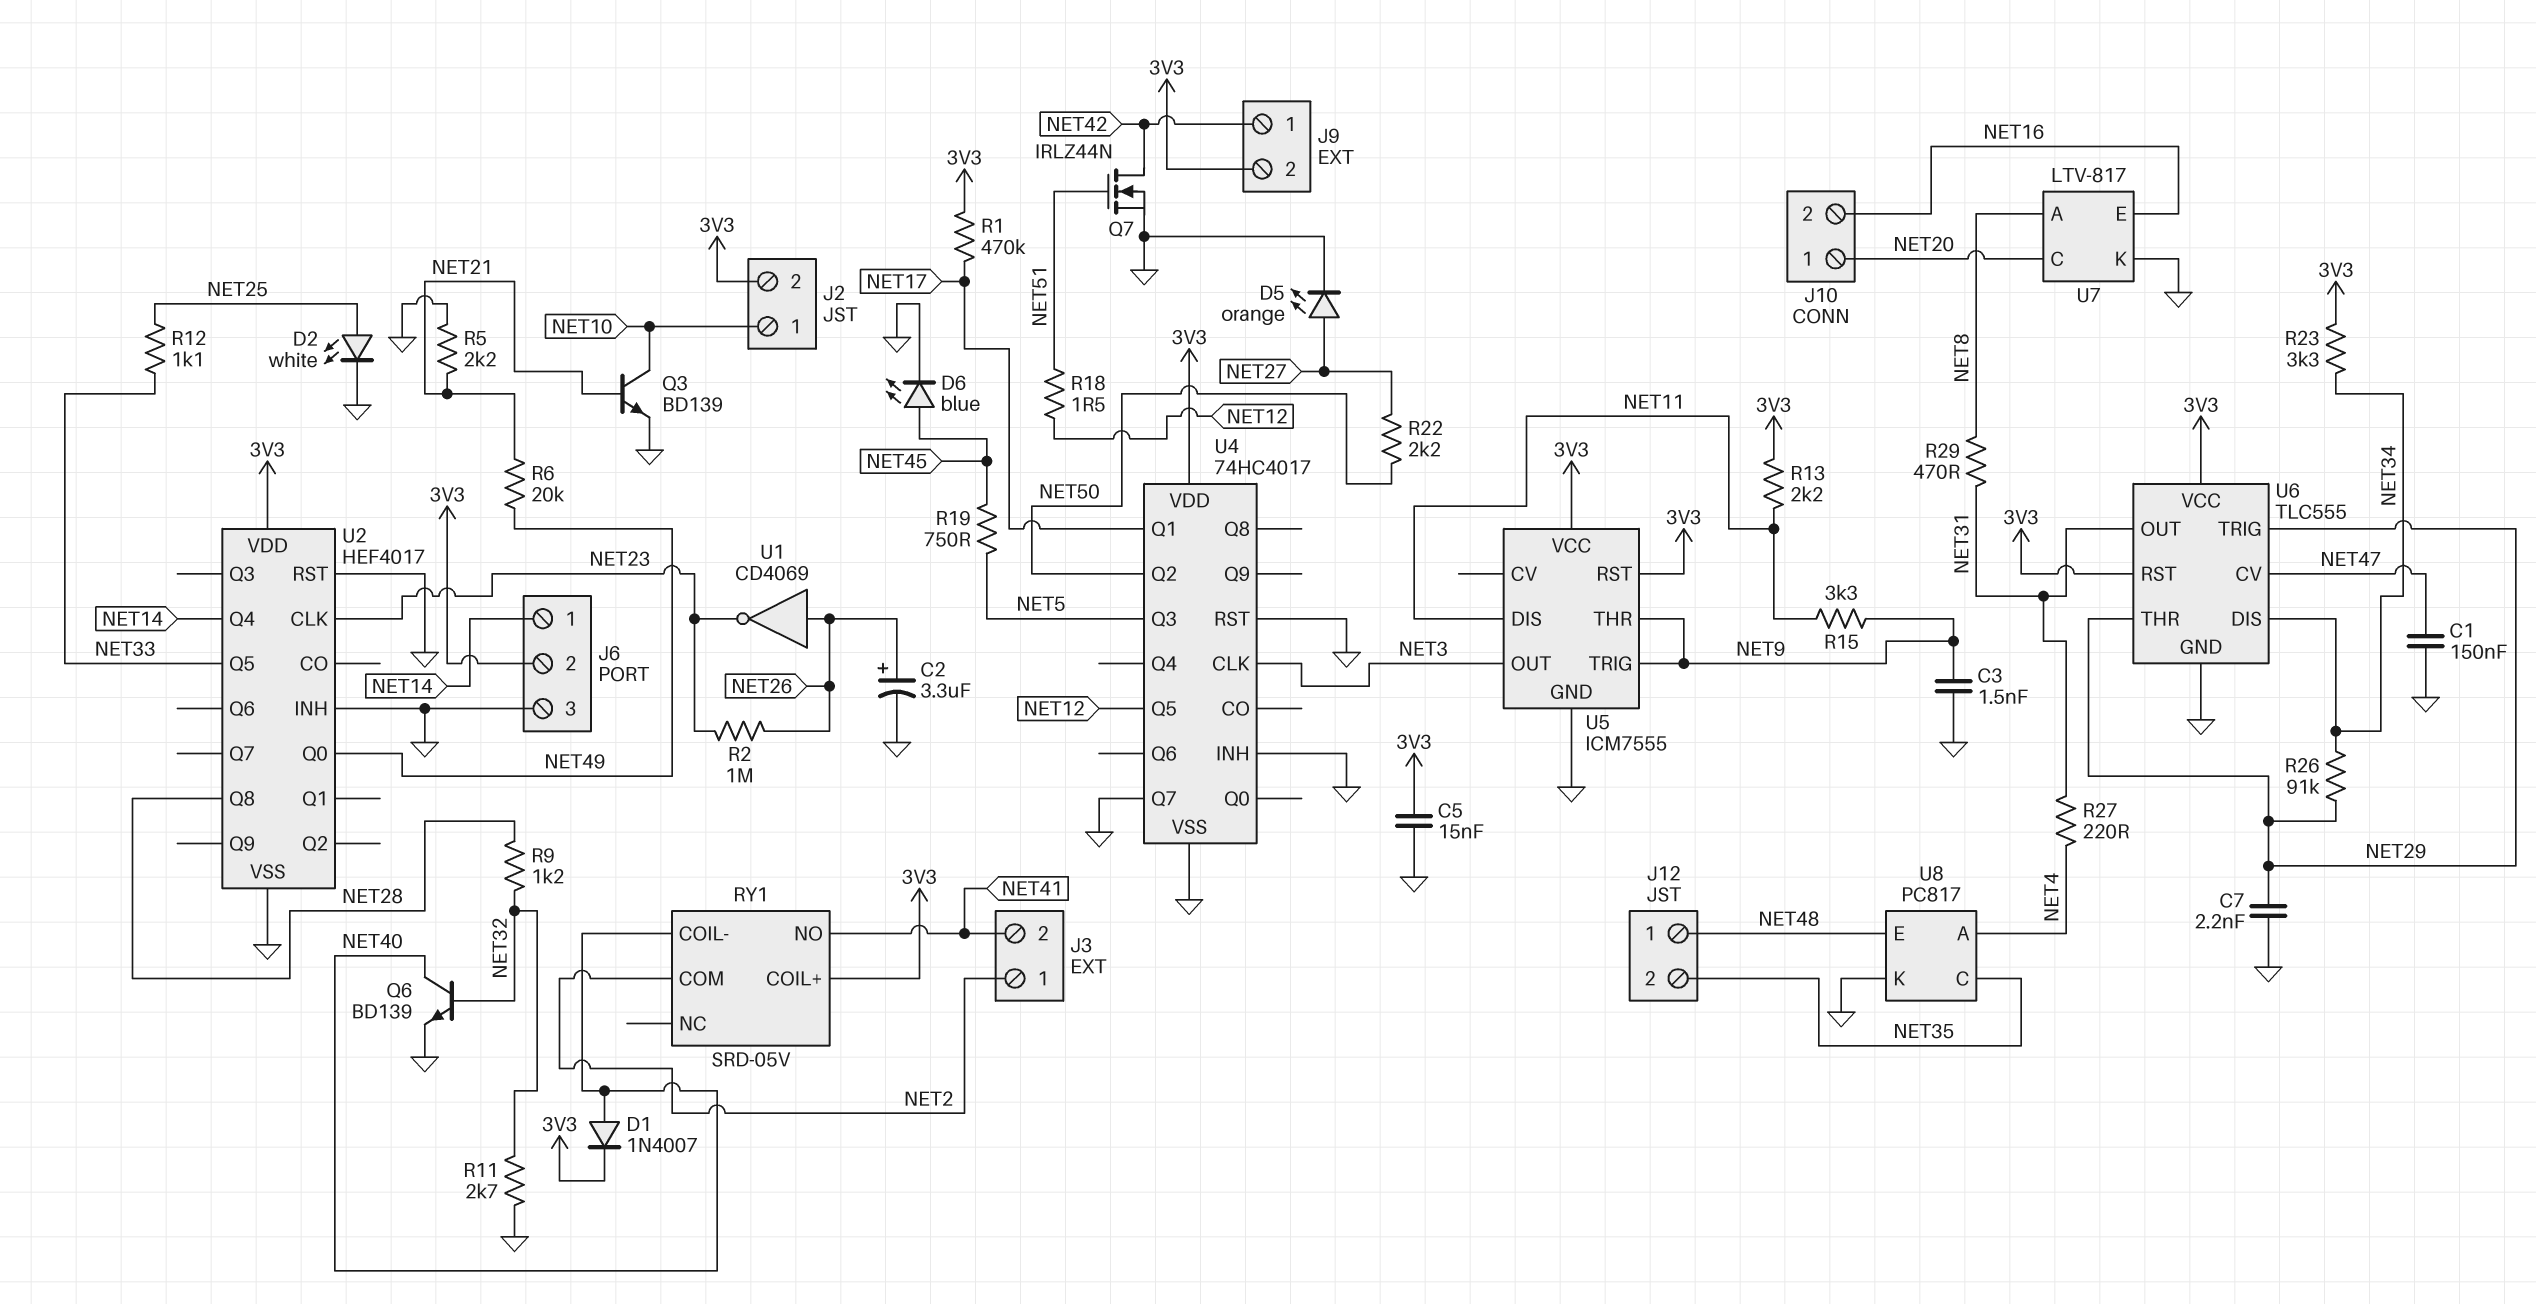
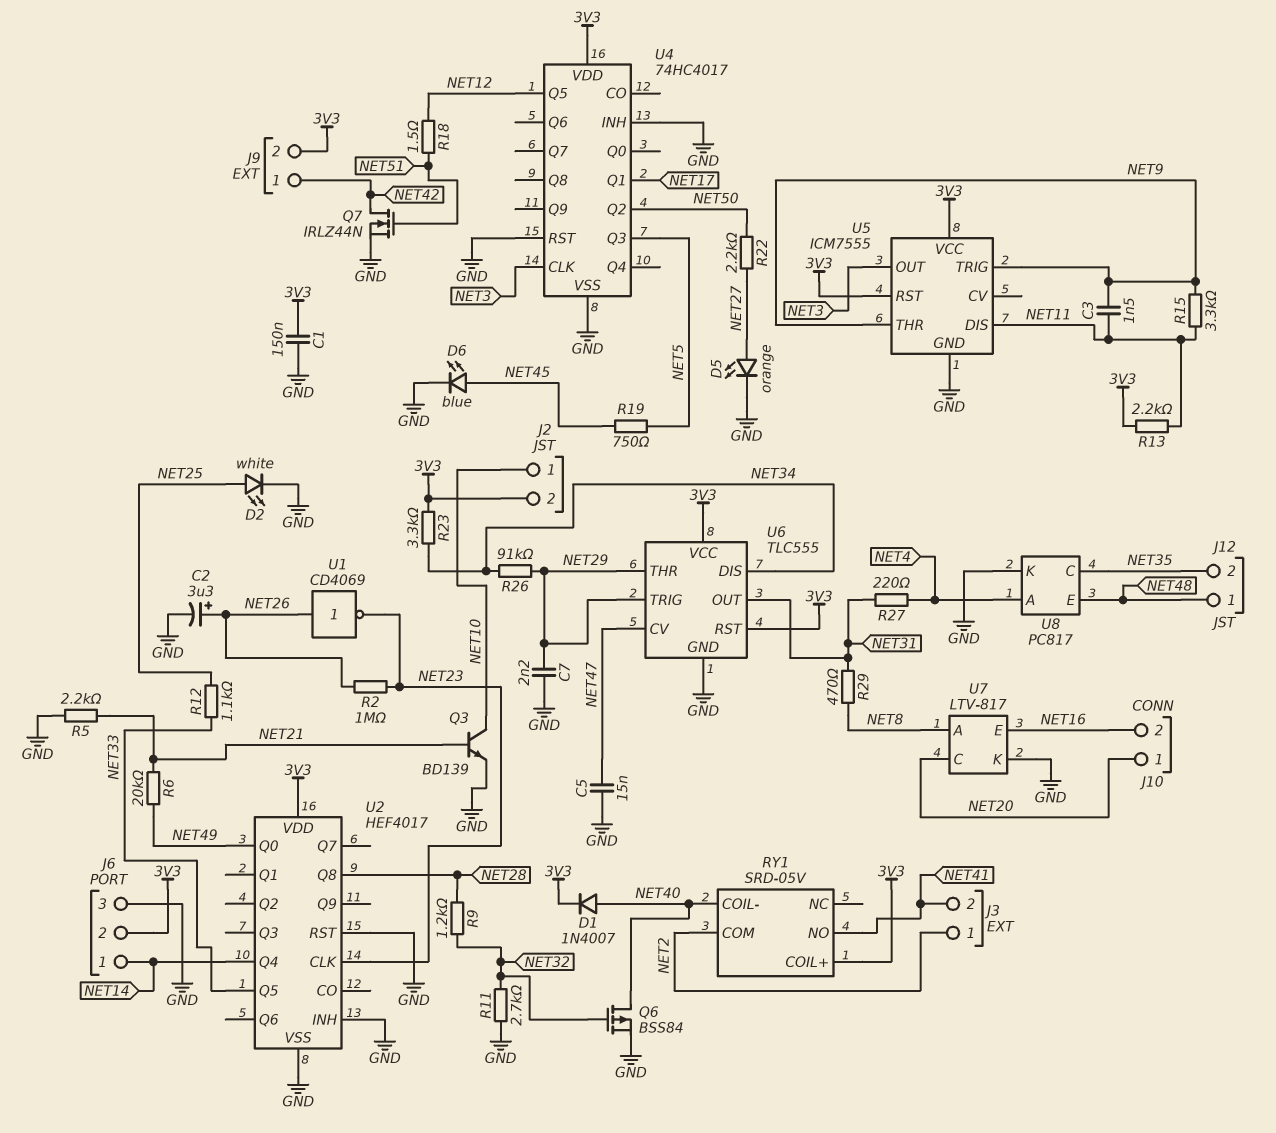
C1: 150nF (GND, NET47) -> 150nF (3V3, GND)
C3: 1.5nF (GND, NET9) -> 1.5nF (NET9, NET11)
C5: 15nF (3V3, GND) -> 15nF (GND, NET47)
Q6: NPN BD139 (B NET32, C NET40, E GND) -> PMOS BSS84 (G NET32, D NET40, S GND)
R1: 470k (3V3, NET17) -> none
U4 pin Q7: GND -> none

